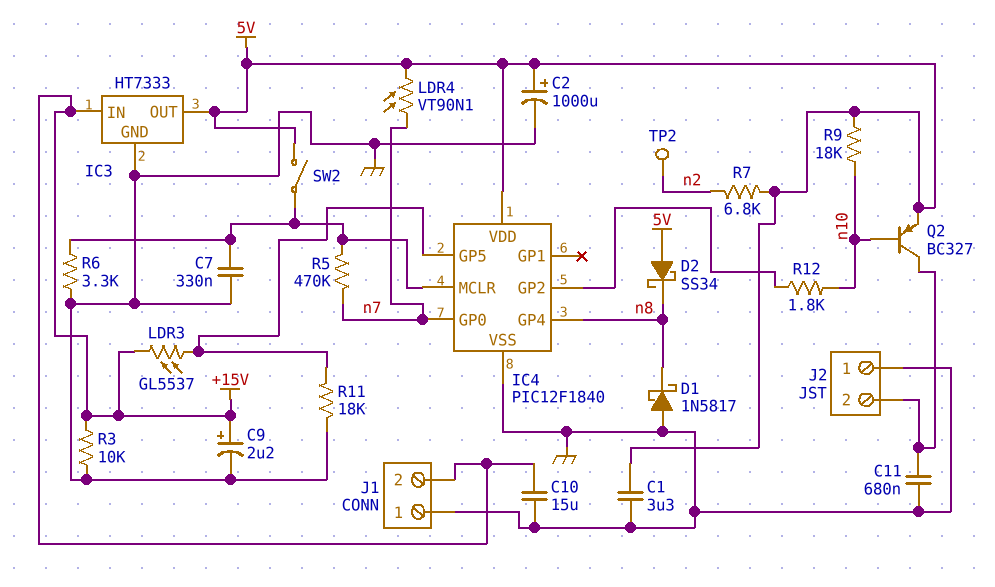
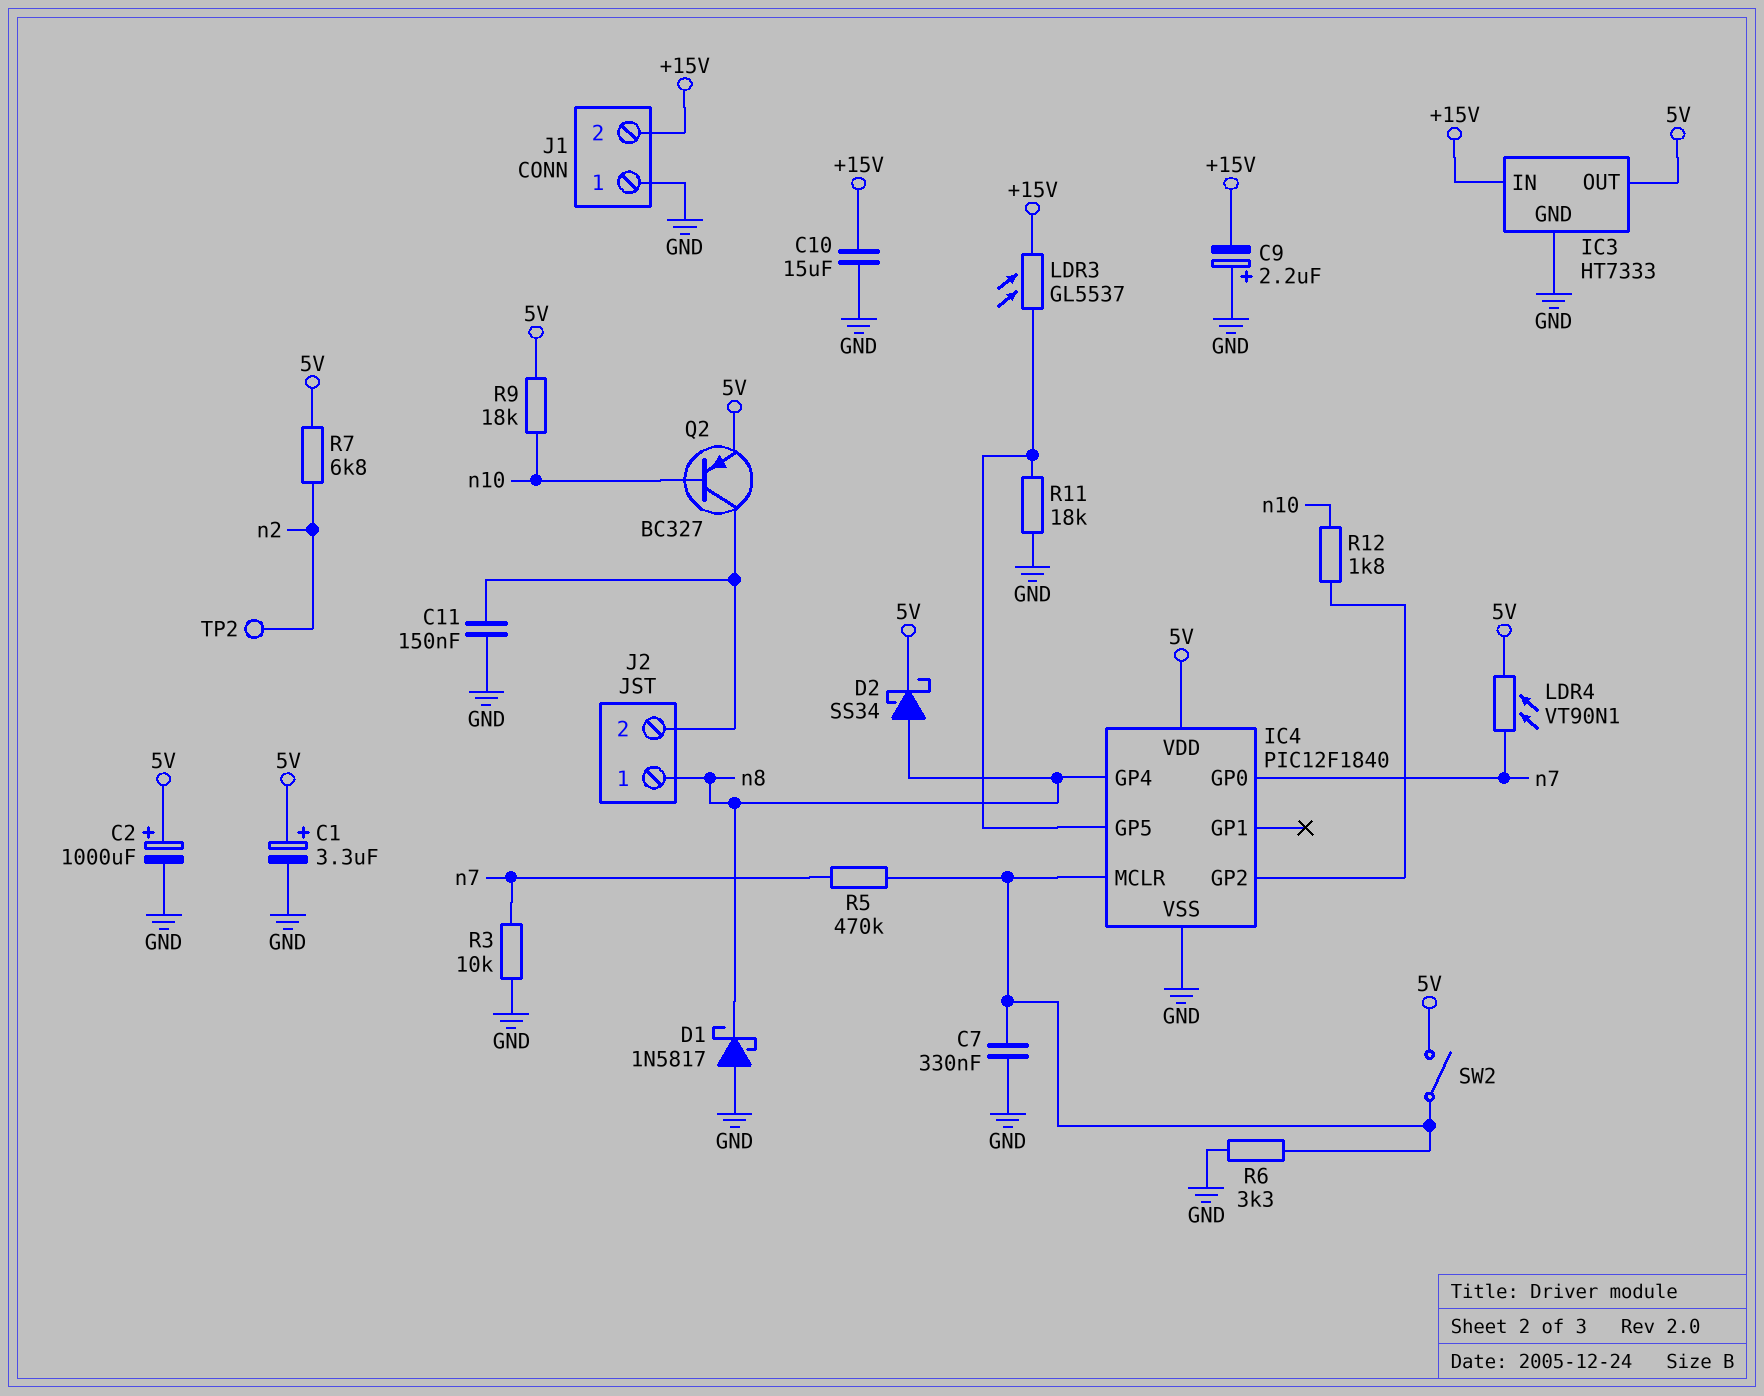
C1: 3.3uF (5V, GND) -> 3.3uF (plus 5V, minus GND)
C9: 2.2uF (plus +15V, minus GND) -> 2.2uF (plus GND, minus +15V)
C11: 680nF (GND, J2/2) -> 150nF (GND, J2/2)
D2: schottky SS34 (A 5V, K n8) -> schottky SS34 (A n8, K 5V)
J2 pin 1: GND -> n8
R3: 10k (+15V, GND) -> 10k (GND, n7)

